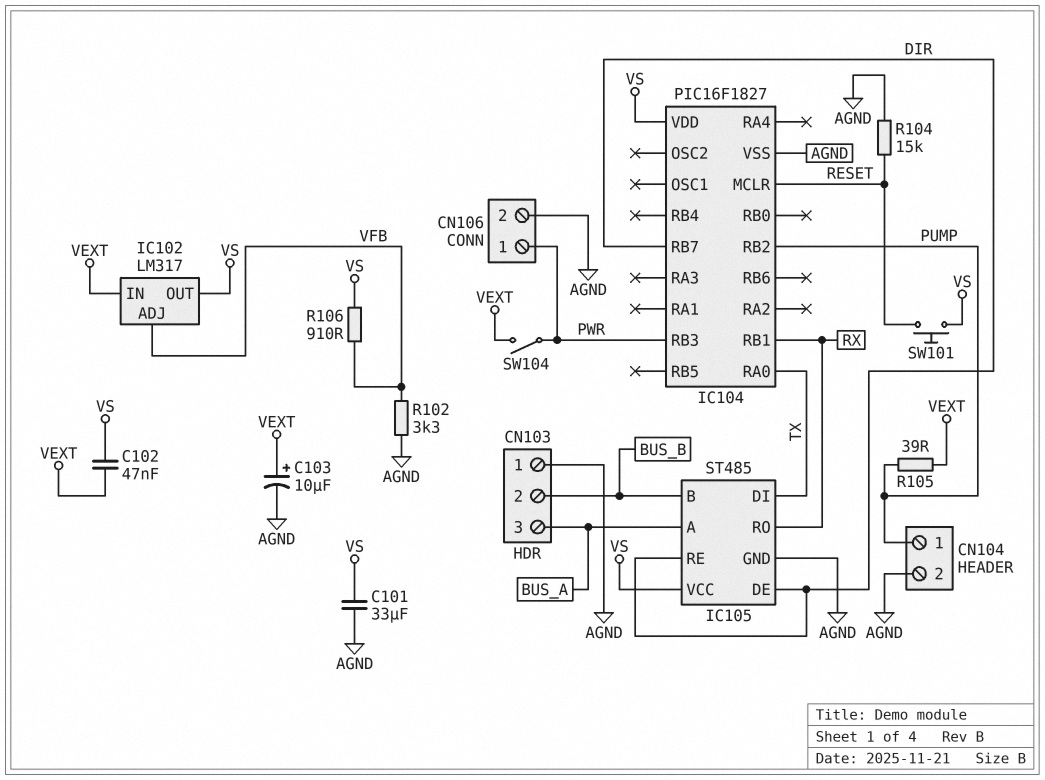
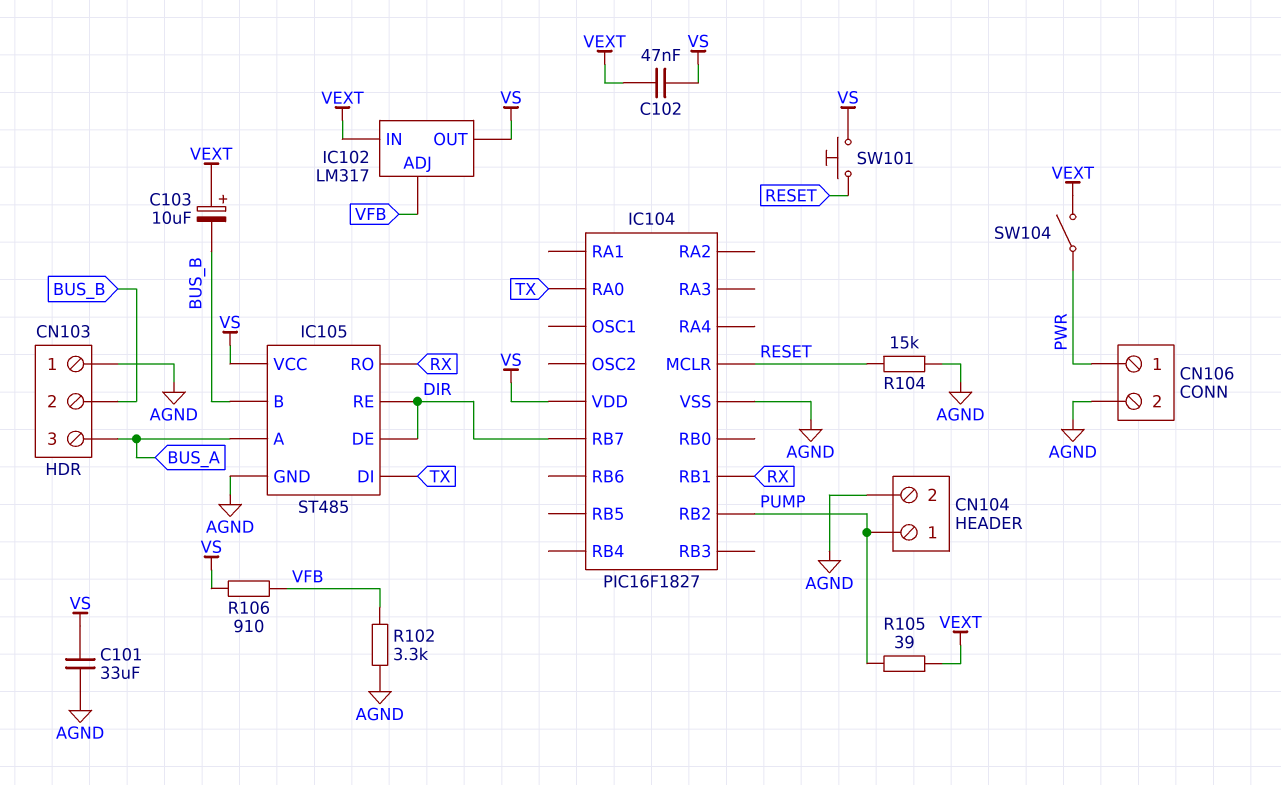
C103: 10uF (plus VEXT, minus AGND) -> 10uF (plus VEXT, minus BUS_B)
IC104 pin RB3: PWR -> none

